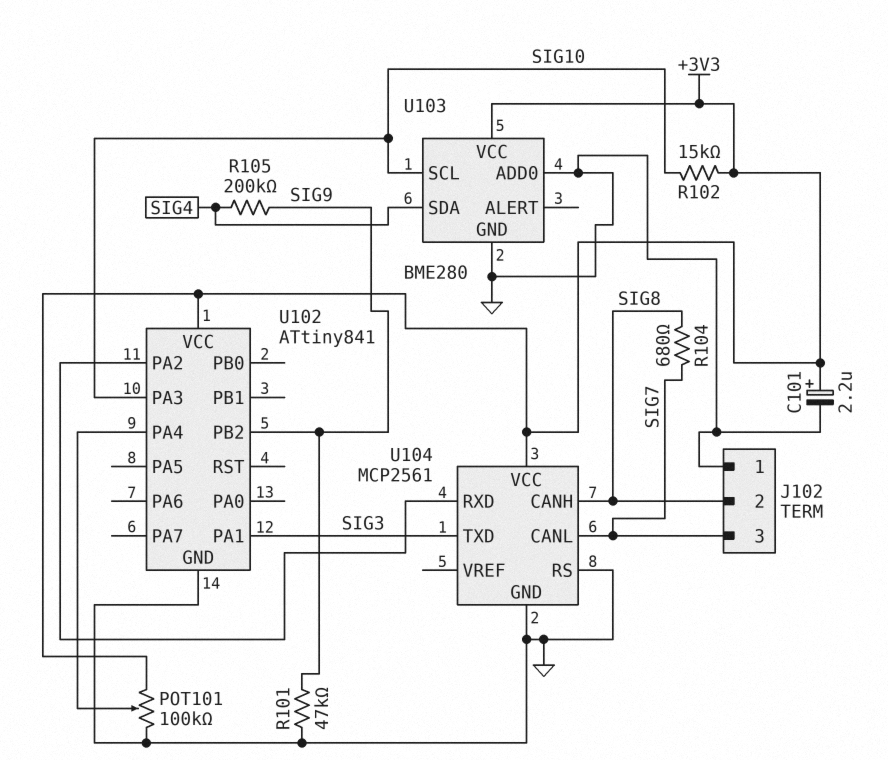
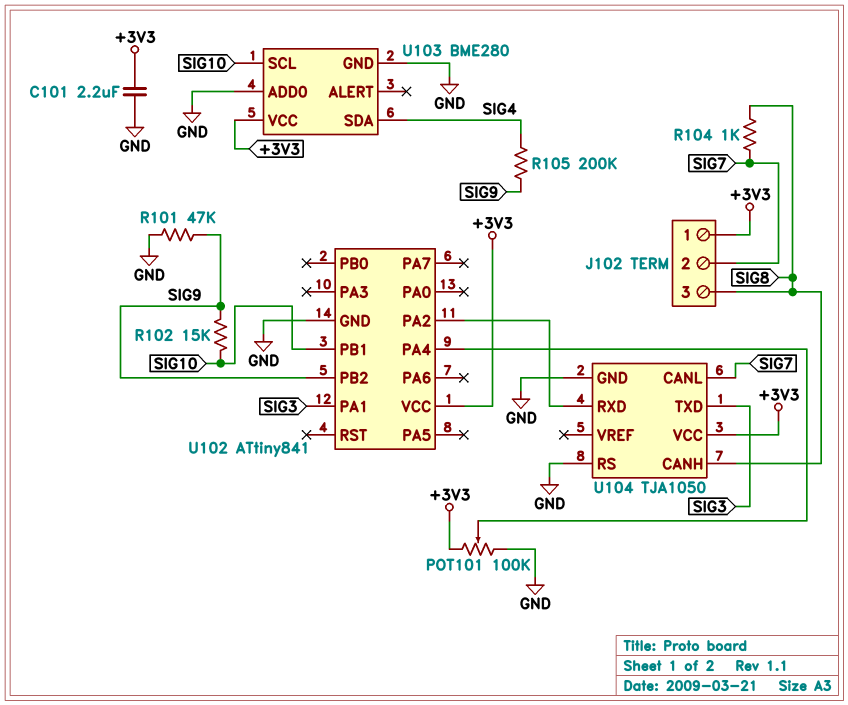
C101: 2.2uF (plus +3V3, minus GND) -> 2.2uF (+3V3, GND)
J102 pin 1: GND -> +3V3
J102 pin 2: SIG8 -> SIG7
J102 pin 3: SIG7 -> SIG8
R102: 15k (+3V3, SIG10) -> 15k (SIG9, SIG10)
R104: 680 (SIG7, SIG8) -> 1k (SIG7, SIG8)
U102 pin PA3: SIG10 -> none
U102 pin PB1: none -> SIG10
U104: MCP2561 -> TJA1050

